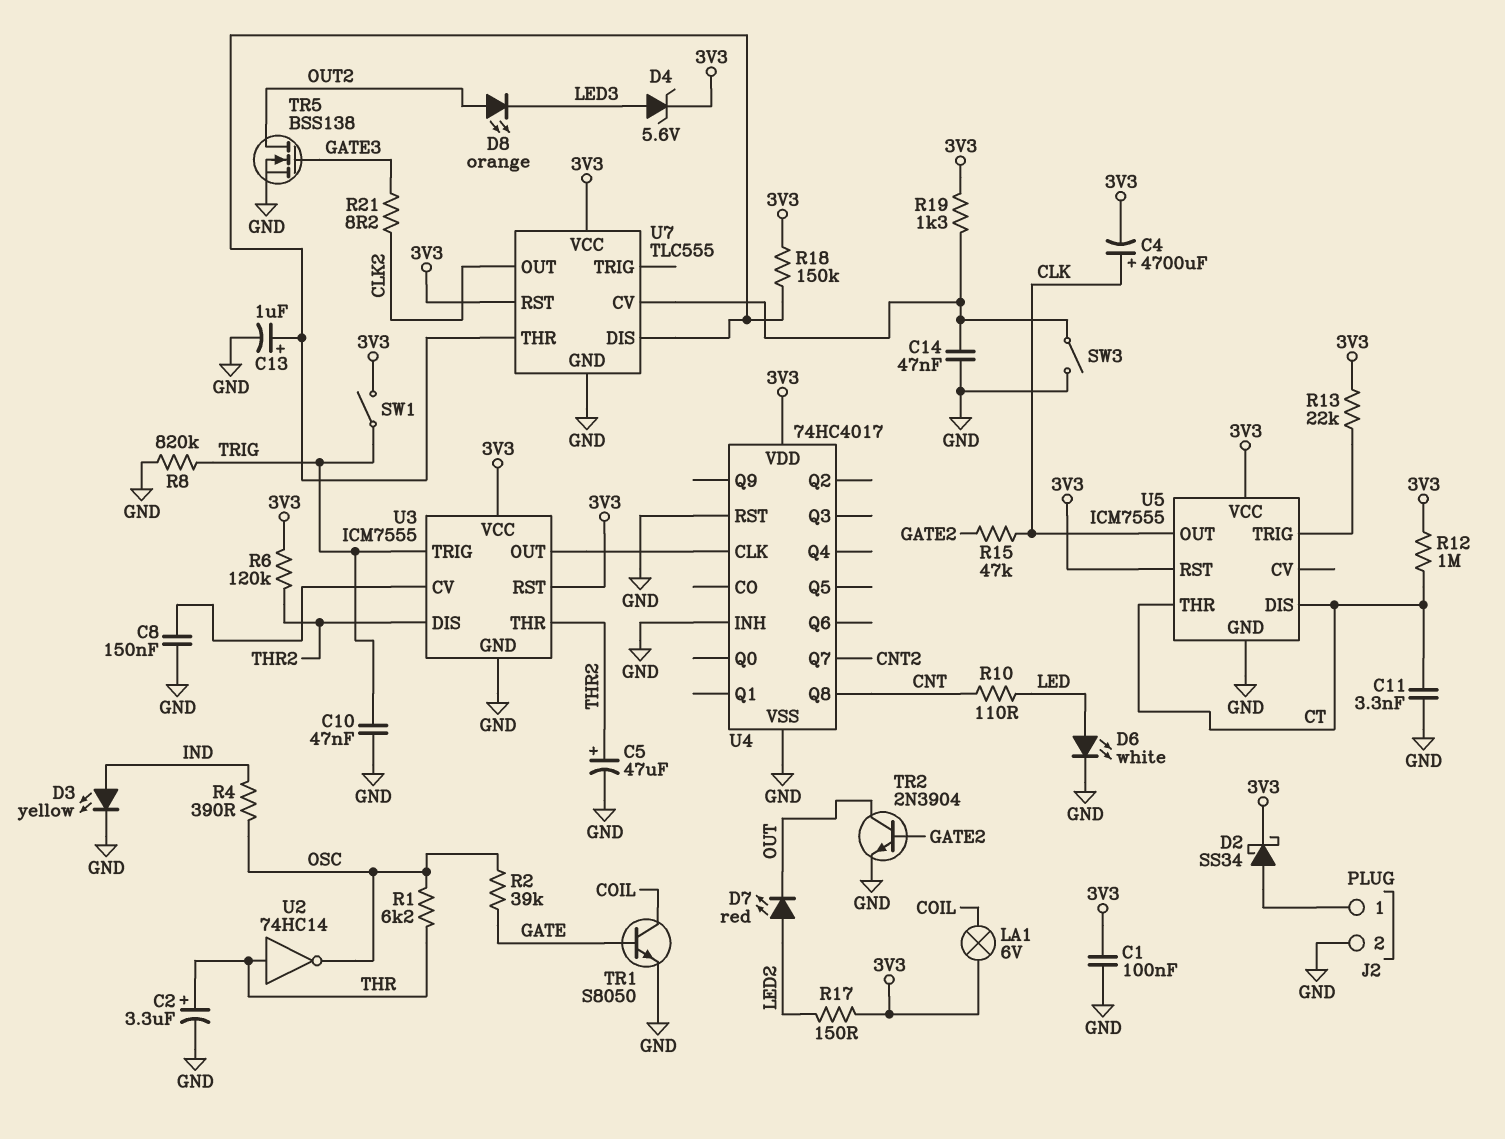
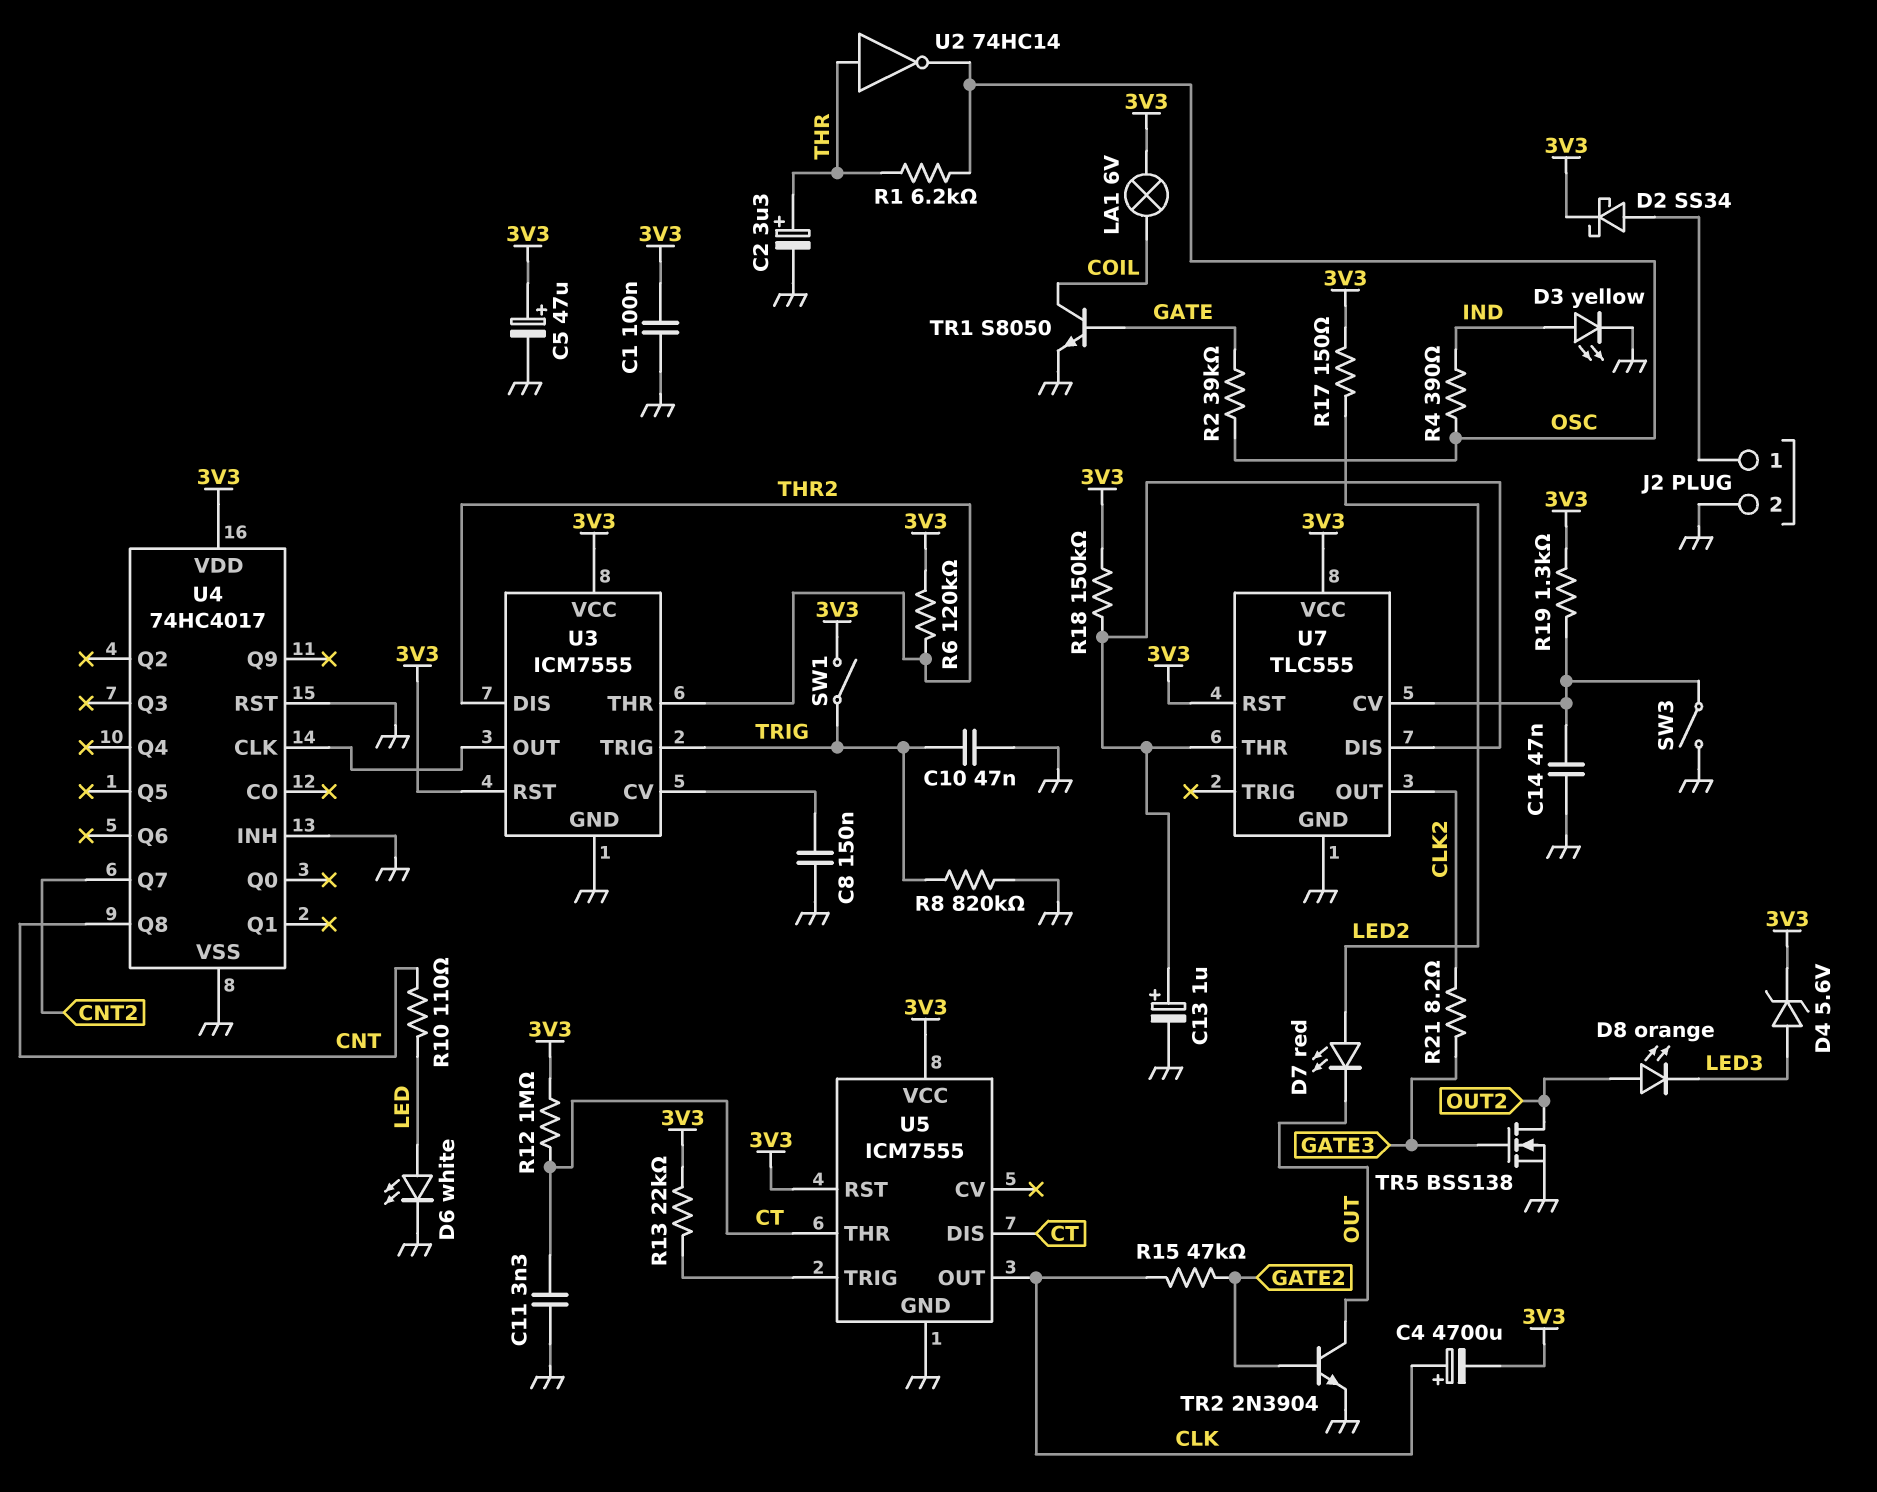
C5: 47uF (plus THR2, minus GND) -> 47uF (plus 3V3, minus GND)

